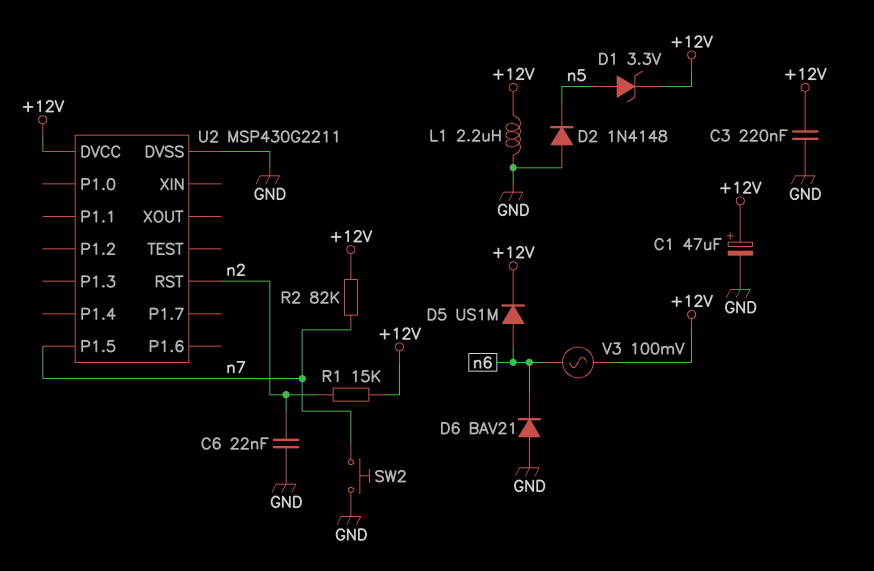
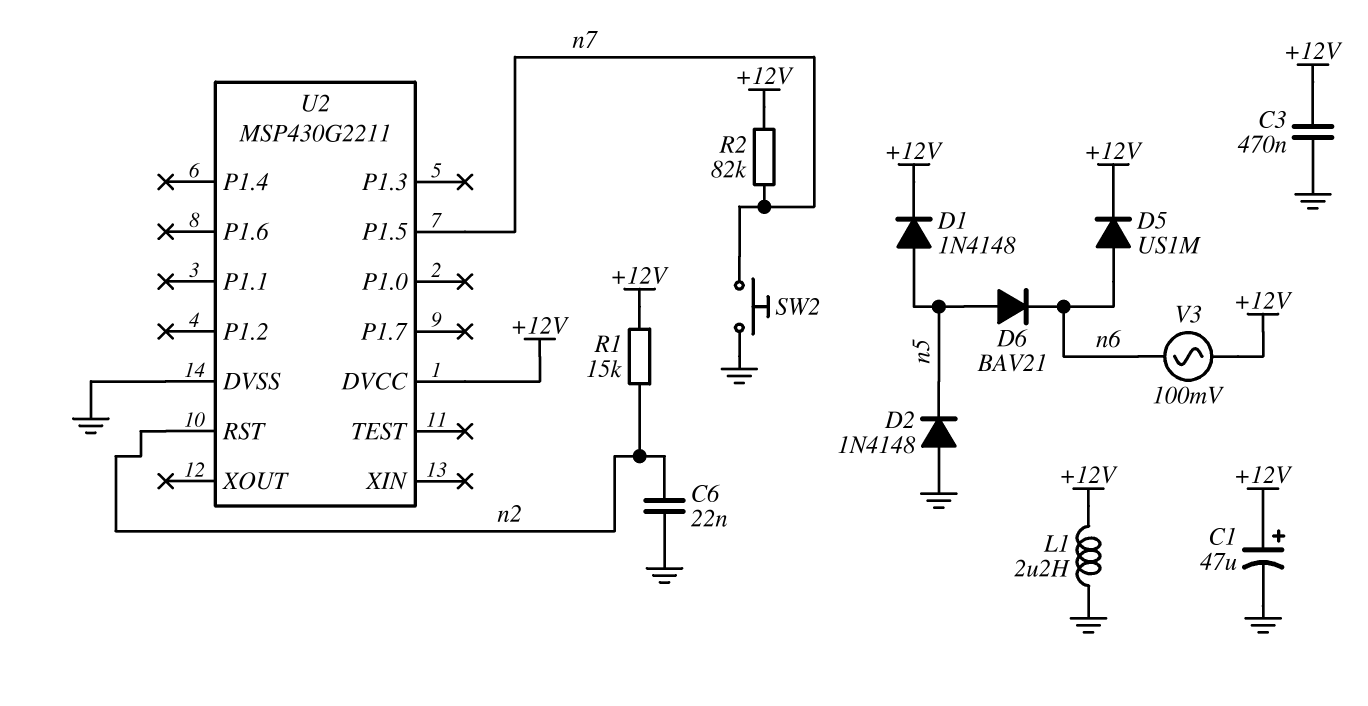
C3: 220nF (+12V, GND) -> 470nF (+12V, GND)
D1: zener 3.3V (A n5, K +12V) -> diode 1N4148 (A n5, K +12V)
D6: diode BAV21 (A GND, K n6) -> diode BAV21 (A n5, K n6)

